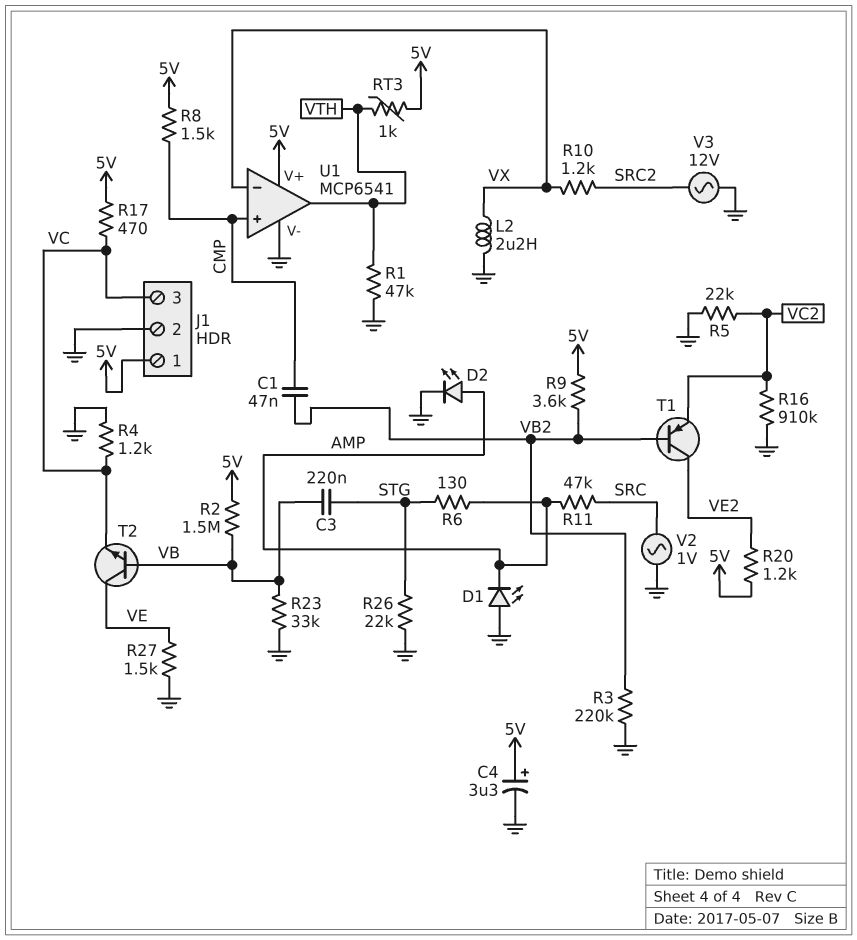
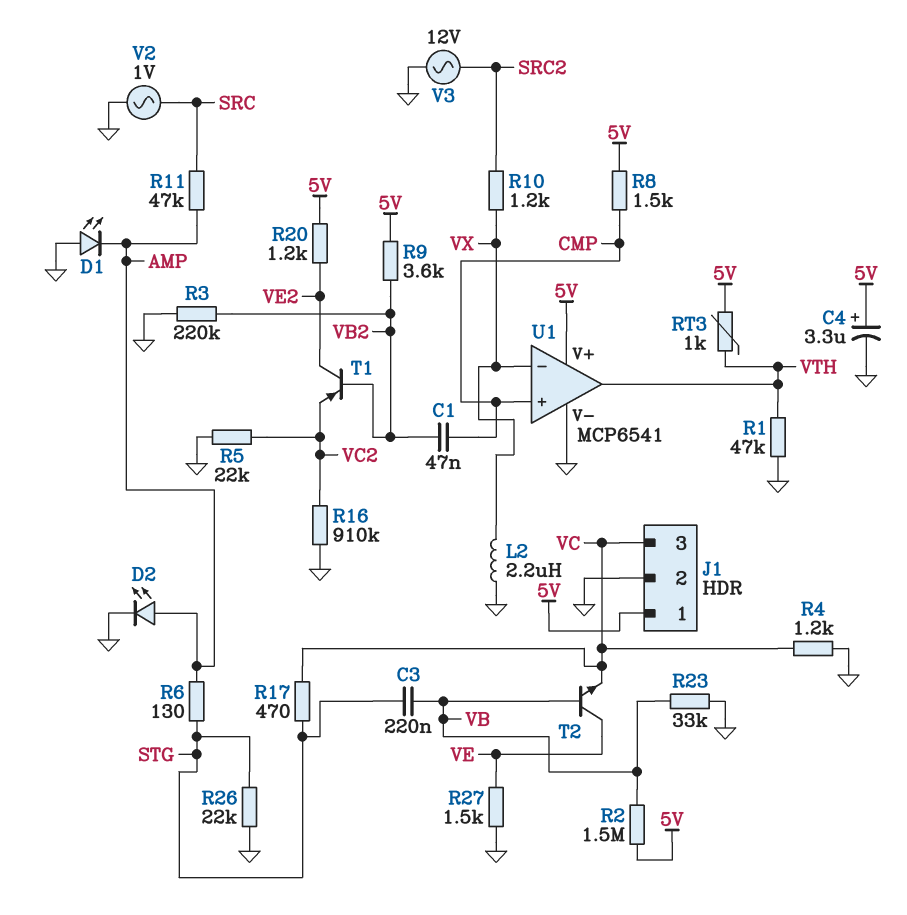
R17: 470 (5V, VC) -> 470 (STG, VC)

